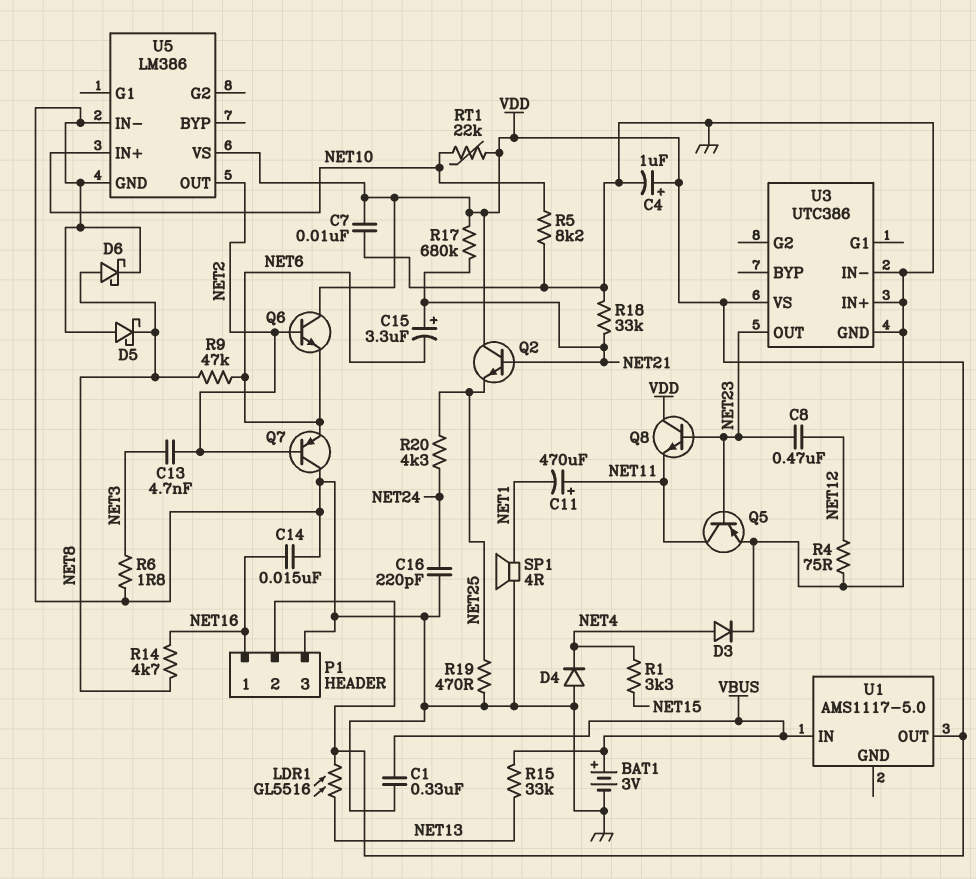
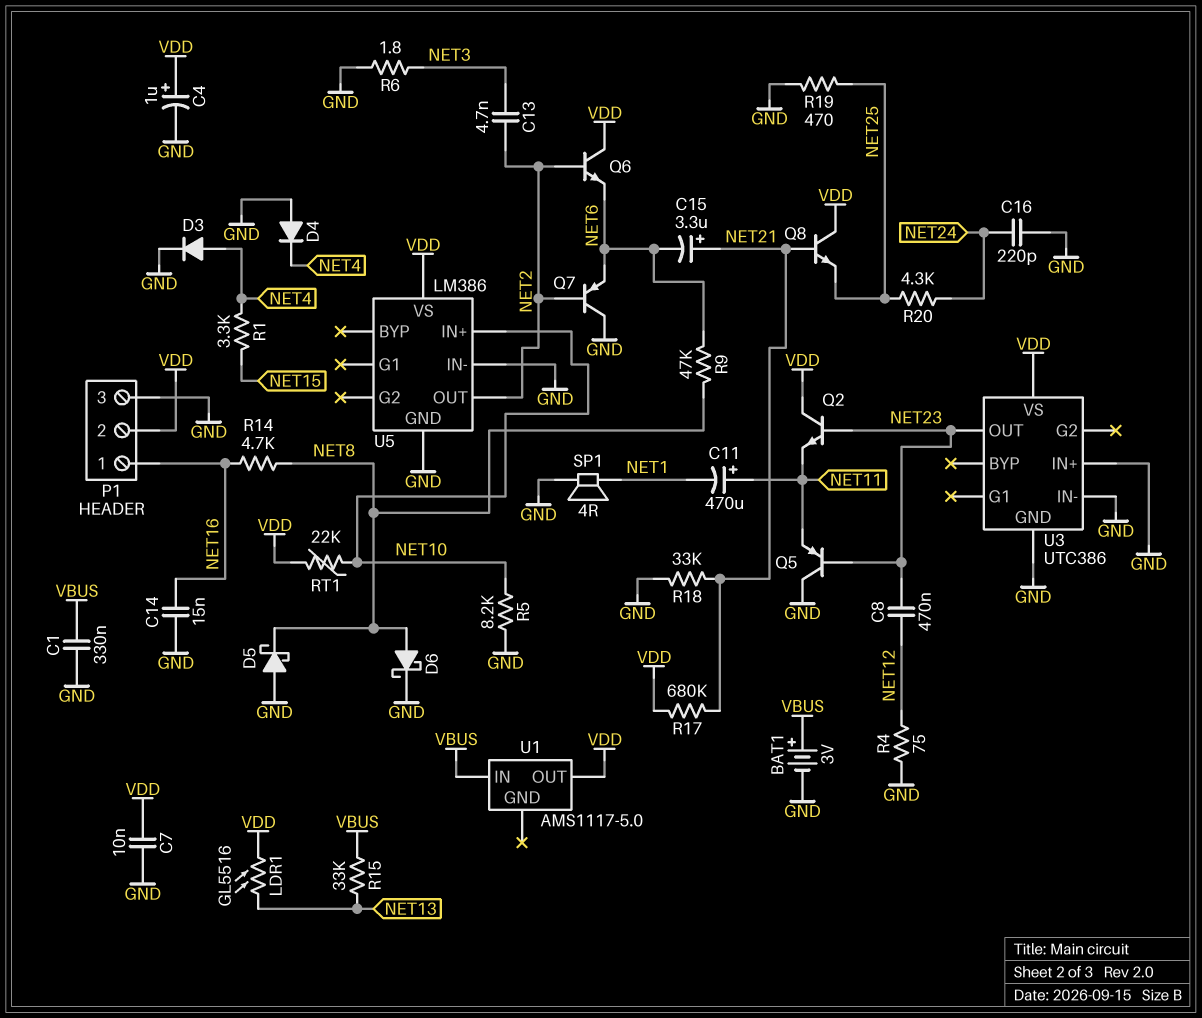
Q2: NPN (B NET21, C VDD, E NET25) -> NPN (B NET23, C VDD, E NET11)
Q5: PNP (B NET23, C NET11, E GND) -> PNP (B NET23, C GND, E NET11)
Q8: NPN (B NET23, C VDD, E NET11) -> NPN (B NET21, C VDD, E NET25)

